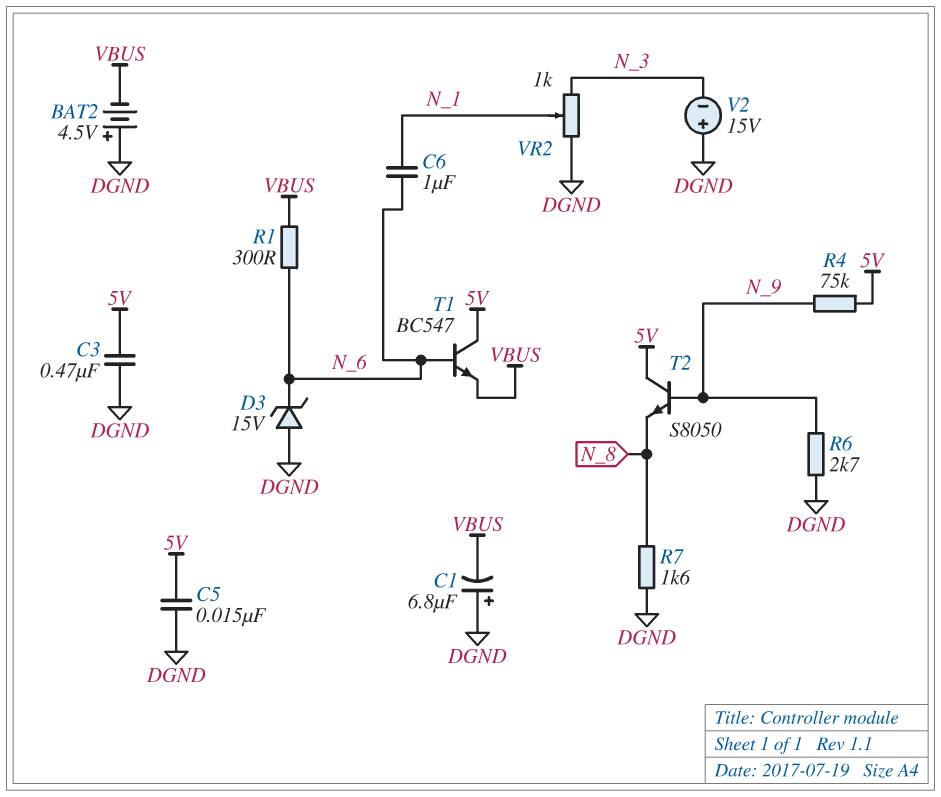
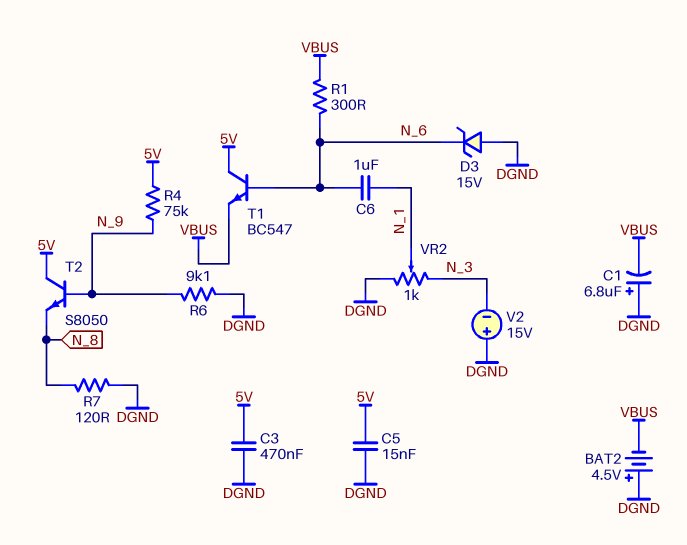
R6: 2.7k (DGND, N_9) -> 9.1k (DGND, N_9)
R7: 1.6k (DGND, N_8) -> 120 (DGND, N_8)

